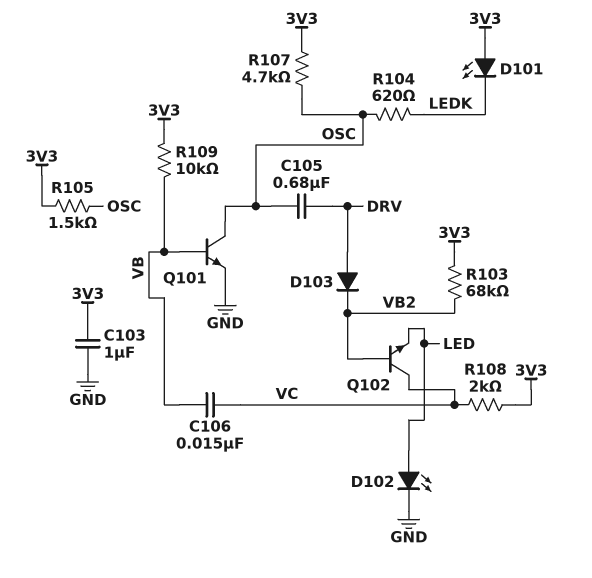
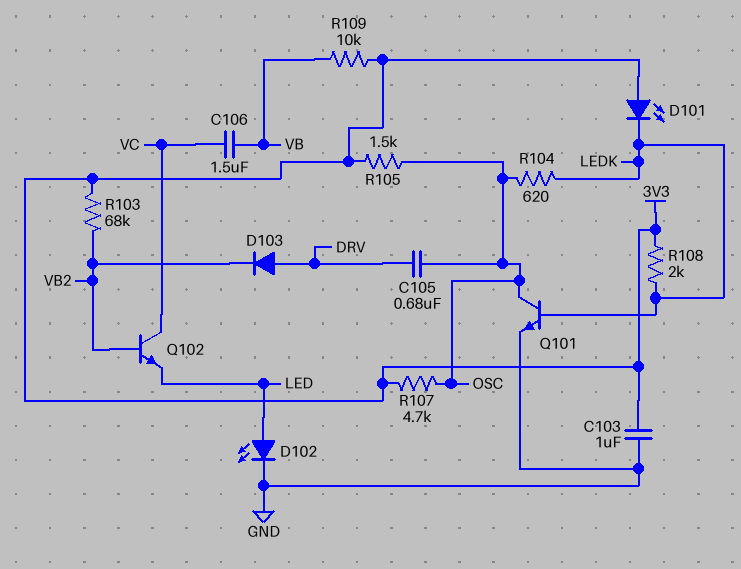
C106: 15nF (VB, VC) -> 1.5uF (VB, VC)
Q101: NPN (B VB, C OSC, E GND) -> NPN (B LEDK, C OSC, E GND)
R108: 2k (3V3, VC) -> 2k (3V3, LEDK)

